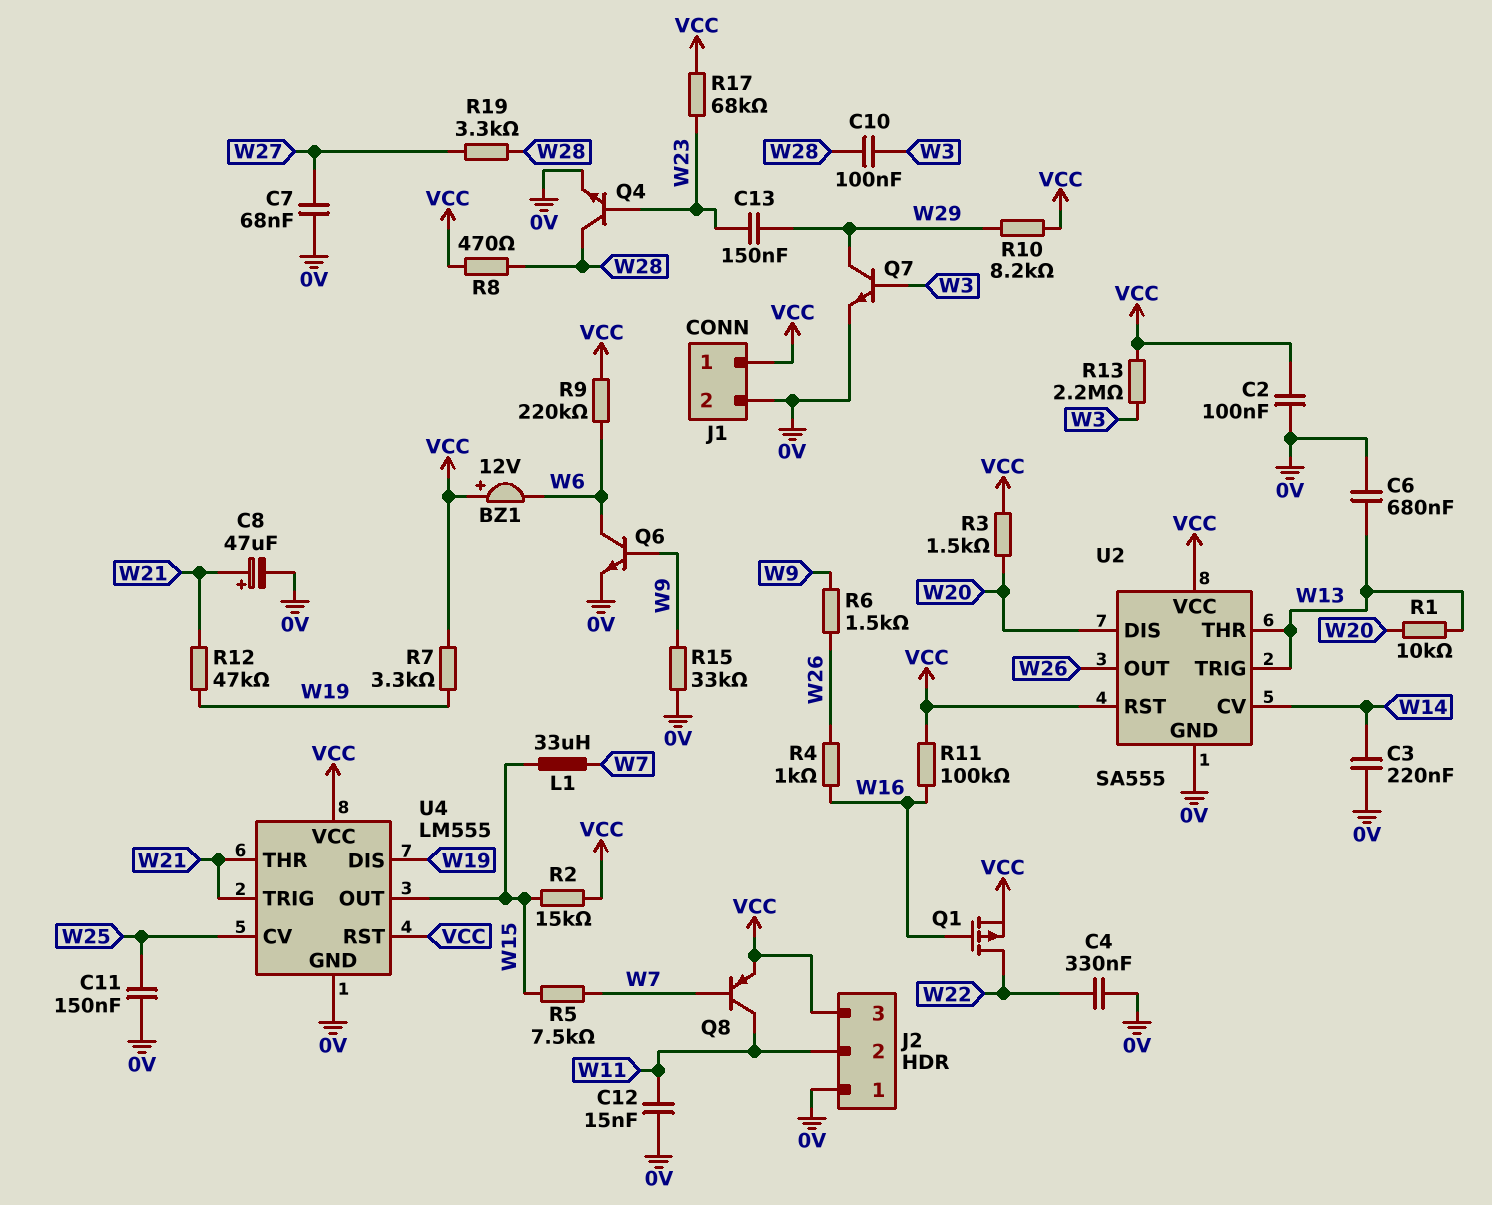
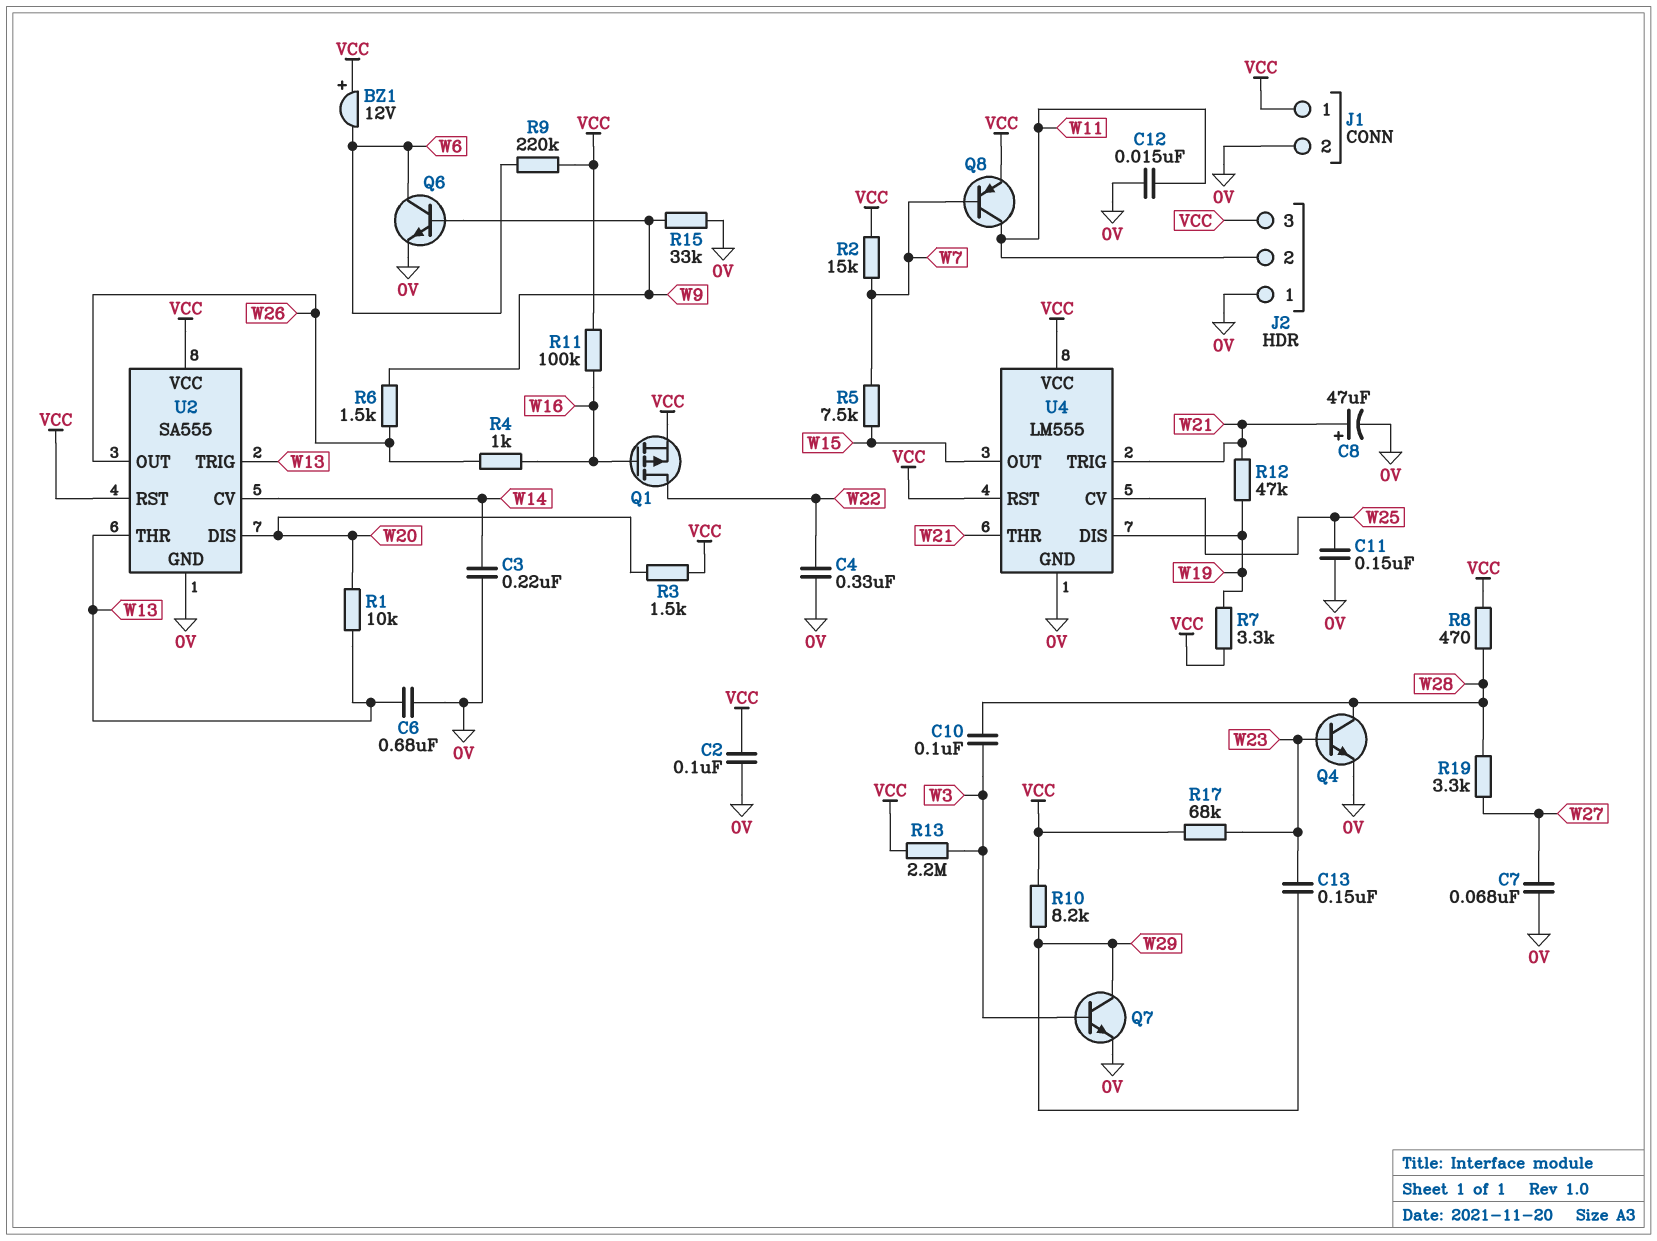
L1: 33uH (W7, W15) -> none
R2: 15k (VCC, W15) -> 15k (VCC, W7)

